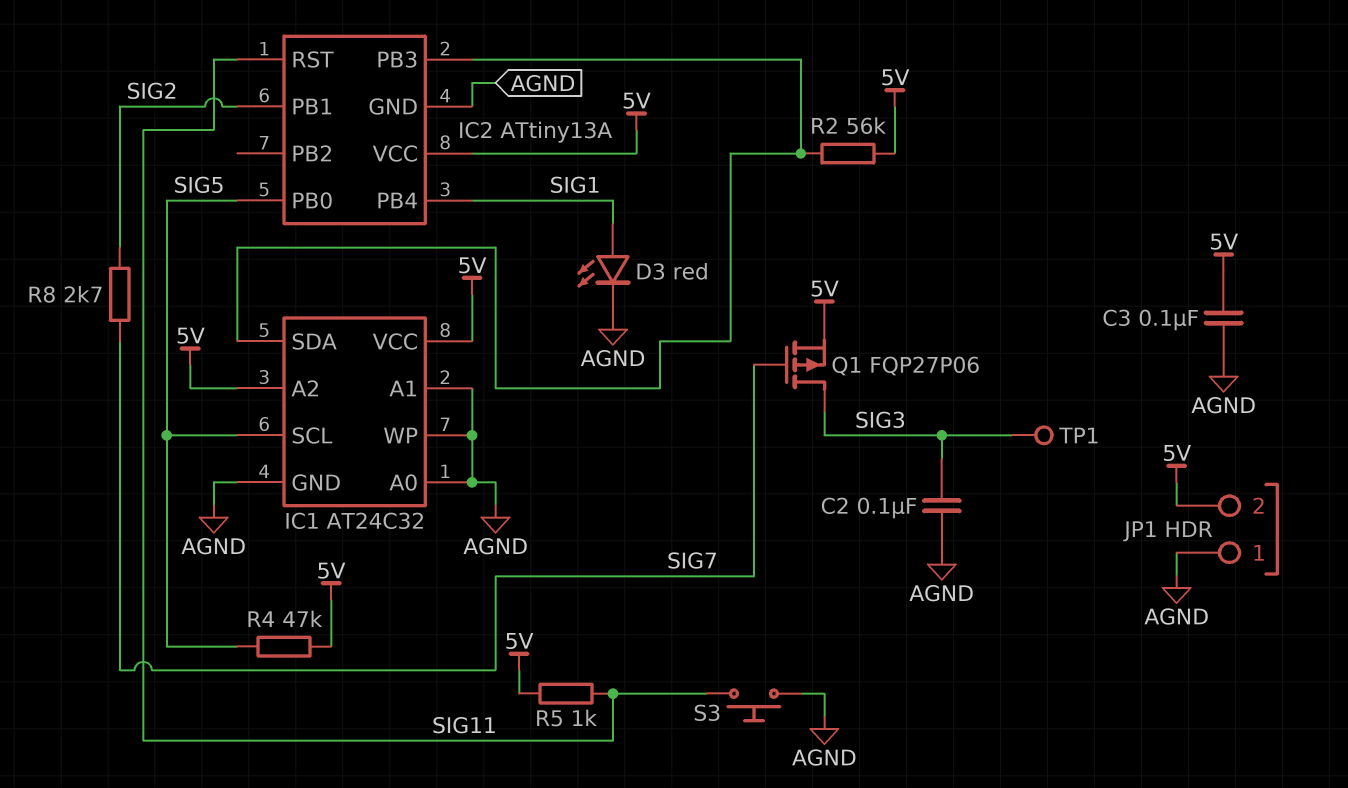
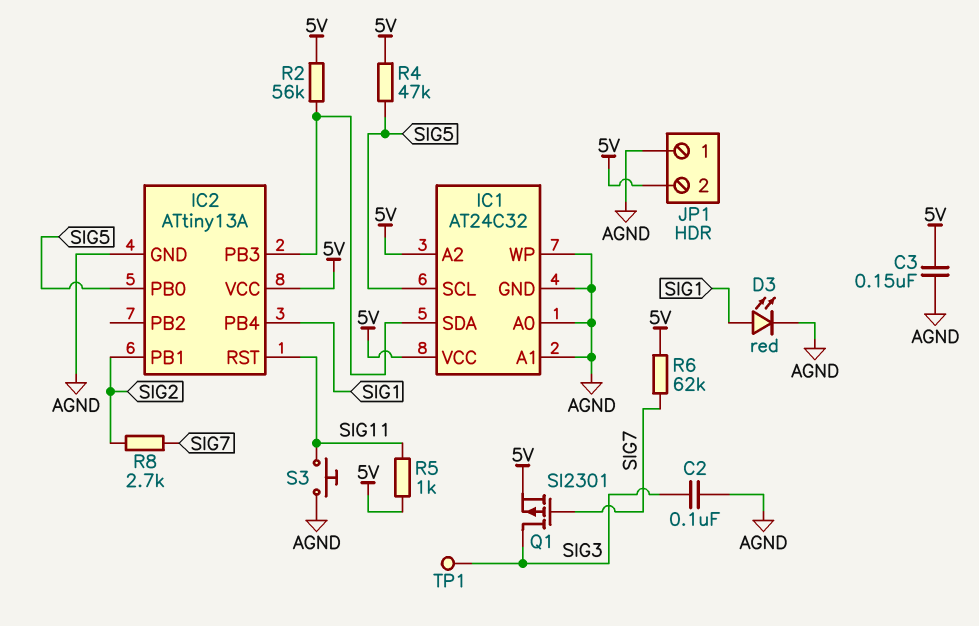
C3: 100nF (5V, AGND) -> 150nF (5V, AGND)
Q1: PMOS FQP27P06 (G SIG7, D SIG3, S 5V) -> PMOS SI2301 (G SIG7, D SIG3, S 5V)
R6: none -> 62k (5V, SIG7)

